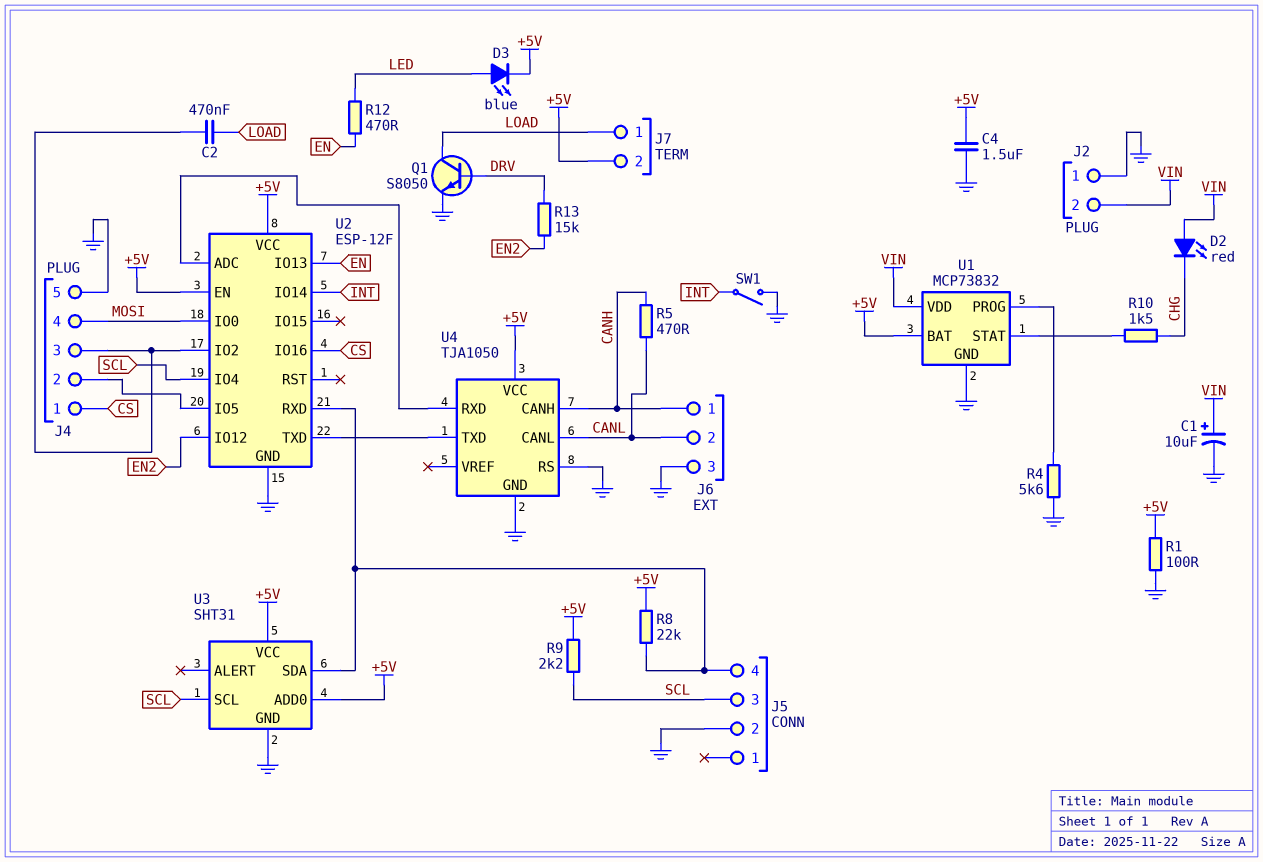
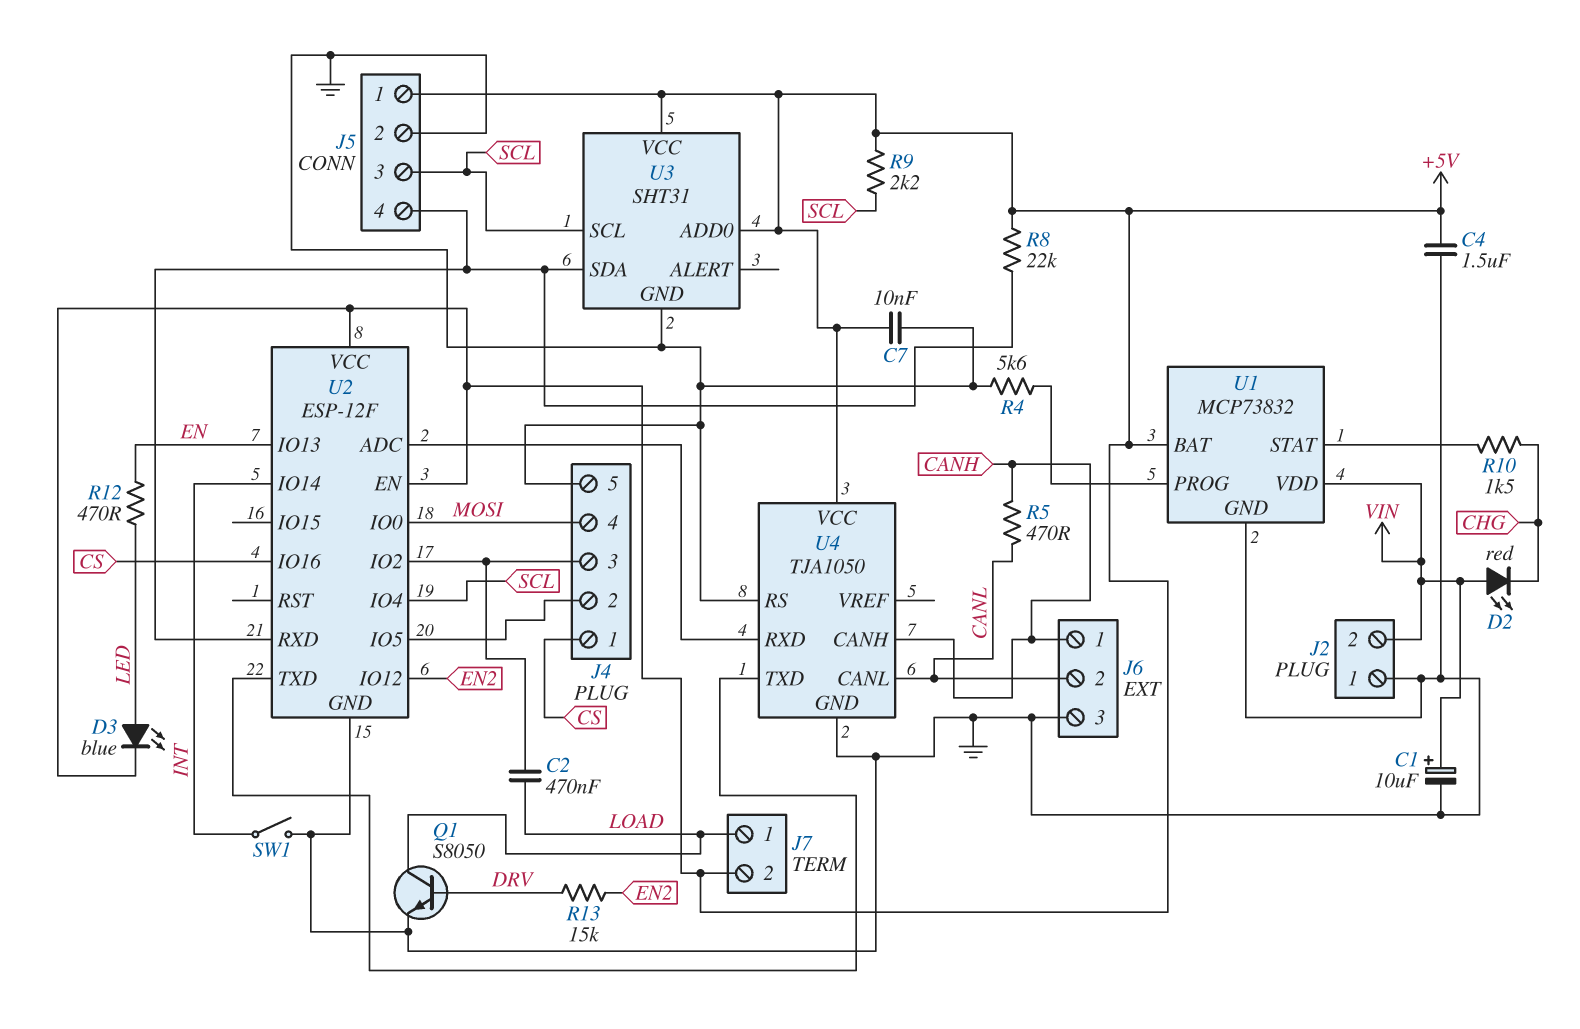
C7: none -> 10nF (+5V, GND)
J5 pin 1: none -> +5V
R1: 100 (+5V, GND) -> none

